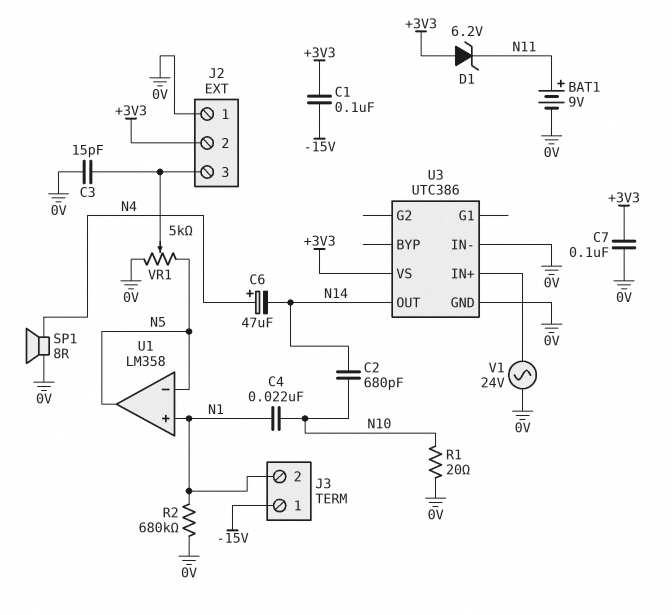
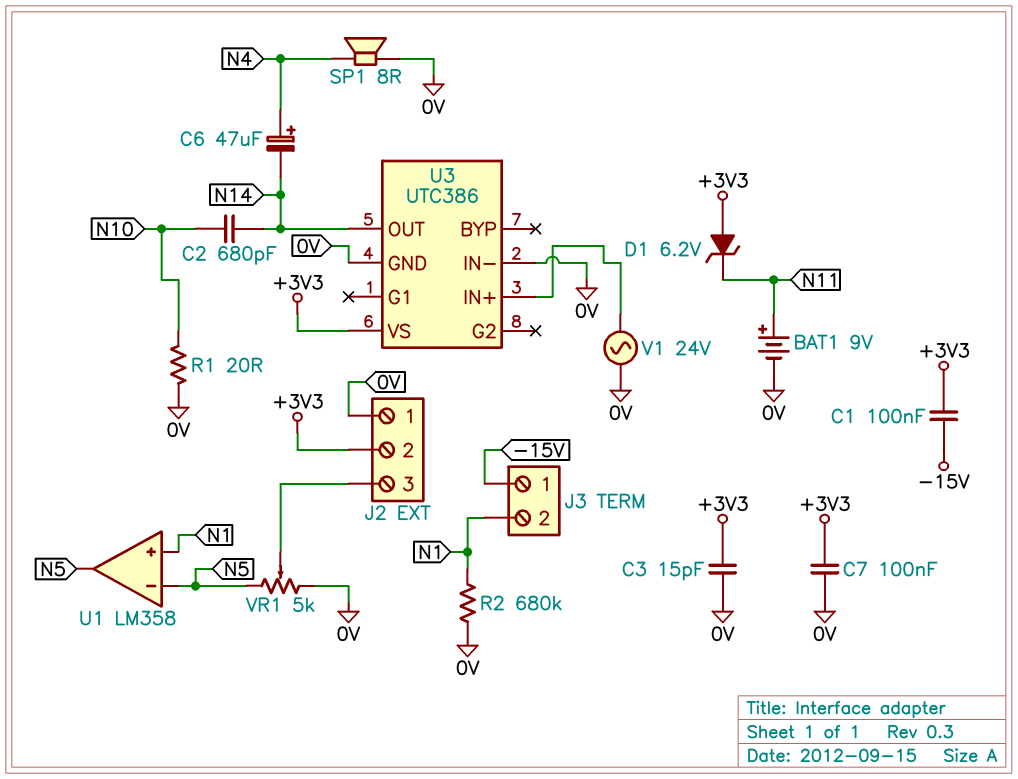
C3: 15pF (0V, J2/3) -> 15pF (+3V3, 0V)
C4: 22nF (N1, N10) -> none

